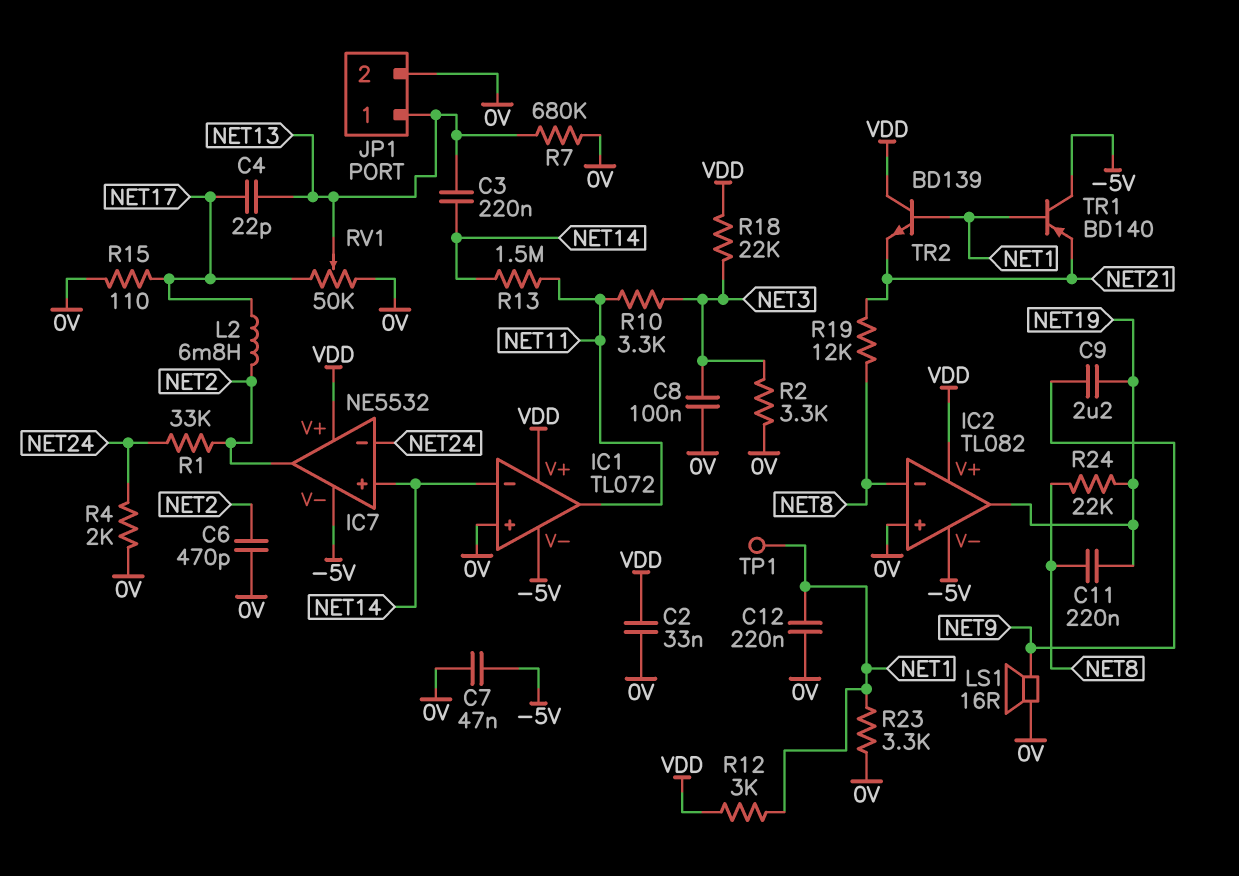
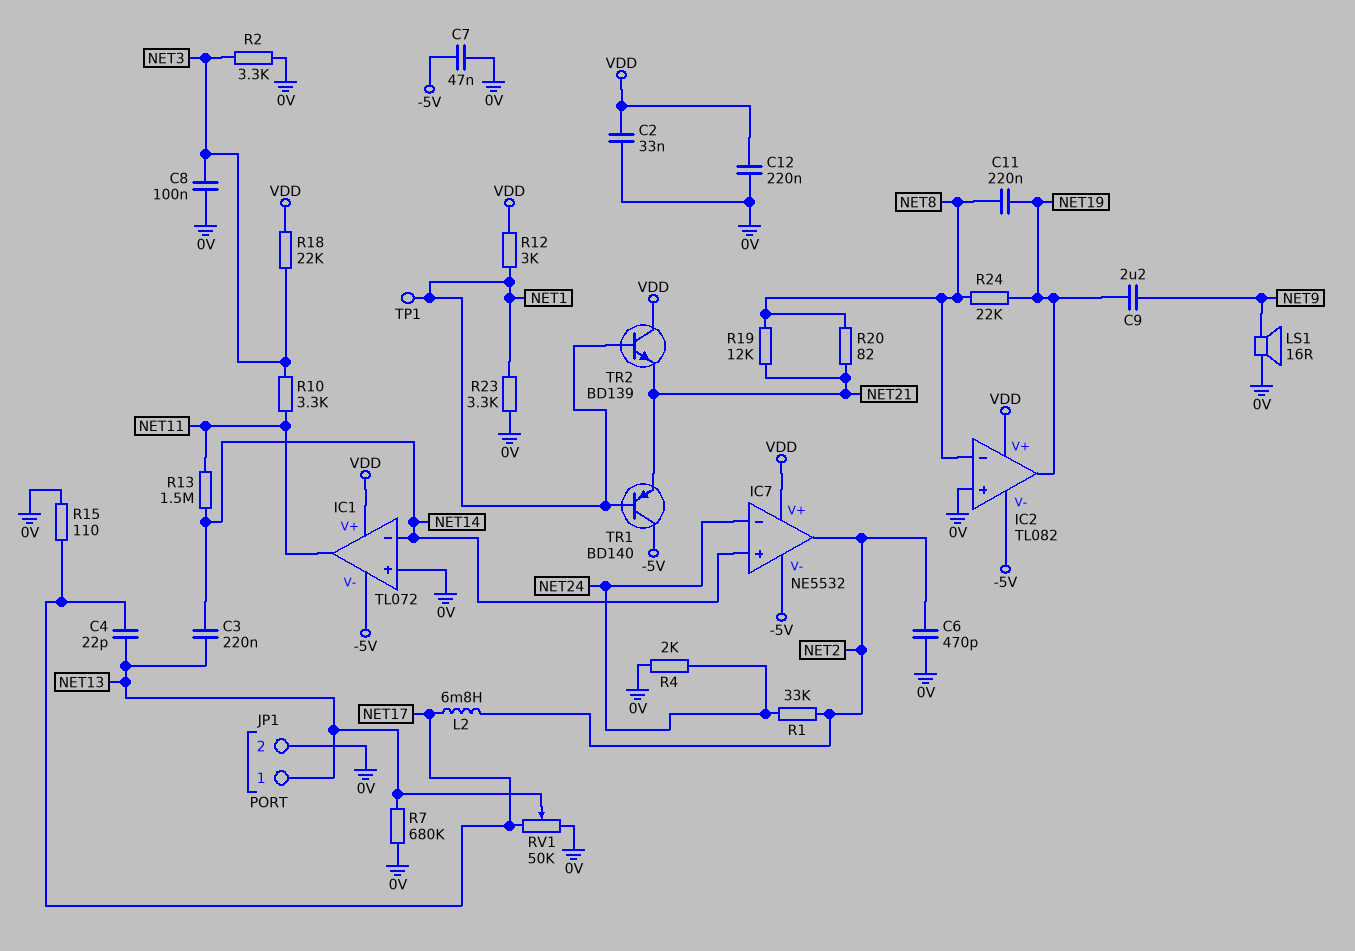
C12: 220nF (0V, NET1) -> 220nF (0V, VDD)
R20: none -> 82 (NET8, NET21)

